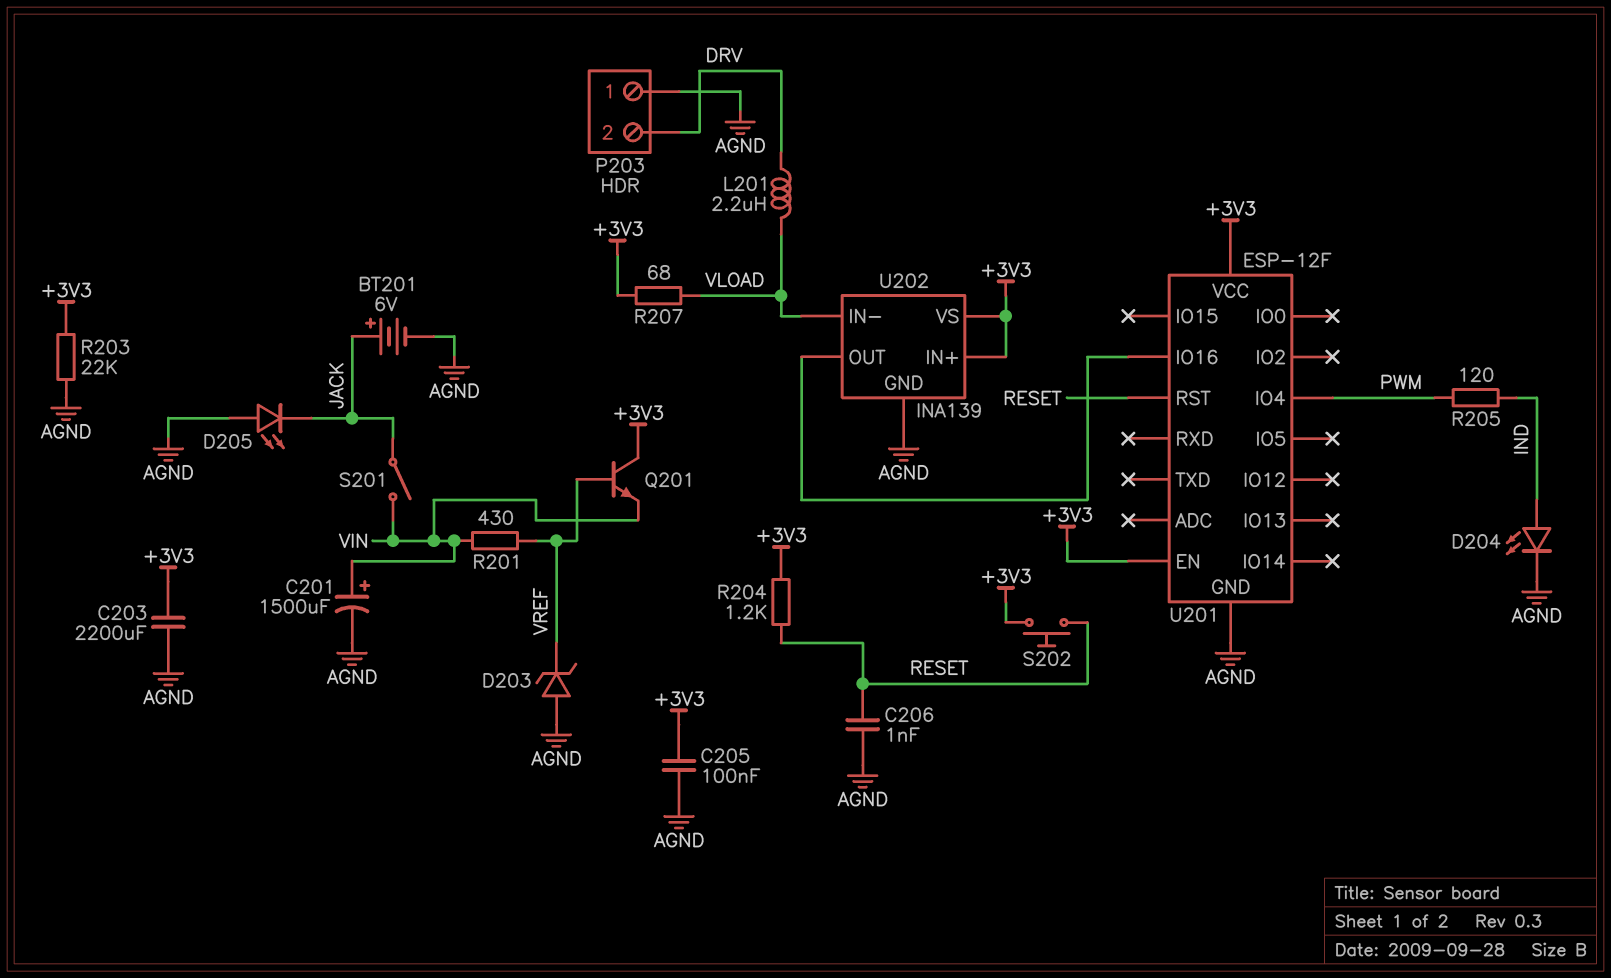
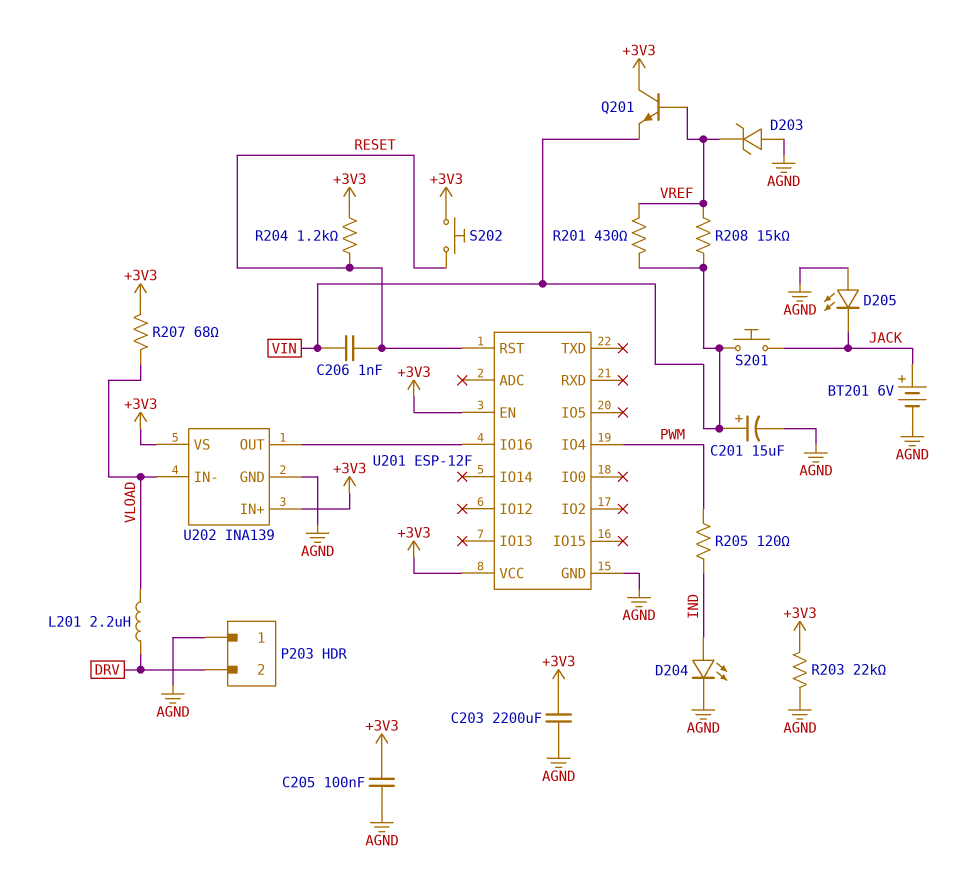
C201: 1500uF (plus VIN, minus AGND) -> 15uF (plus VIN, minus AGND)
C206: 1nF (AGND, RESET) -> 1nF (RESET, VIN)
R208: none -> 15k (VIN, VREF)
S201: switch (JACK, VIN) -> button (JACK, VIN)

